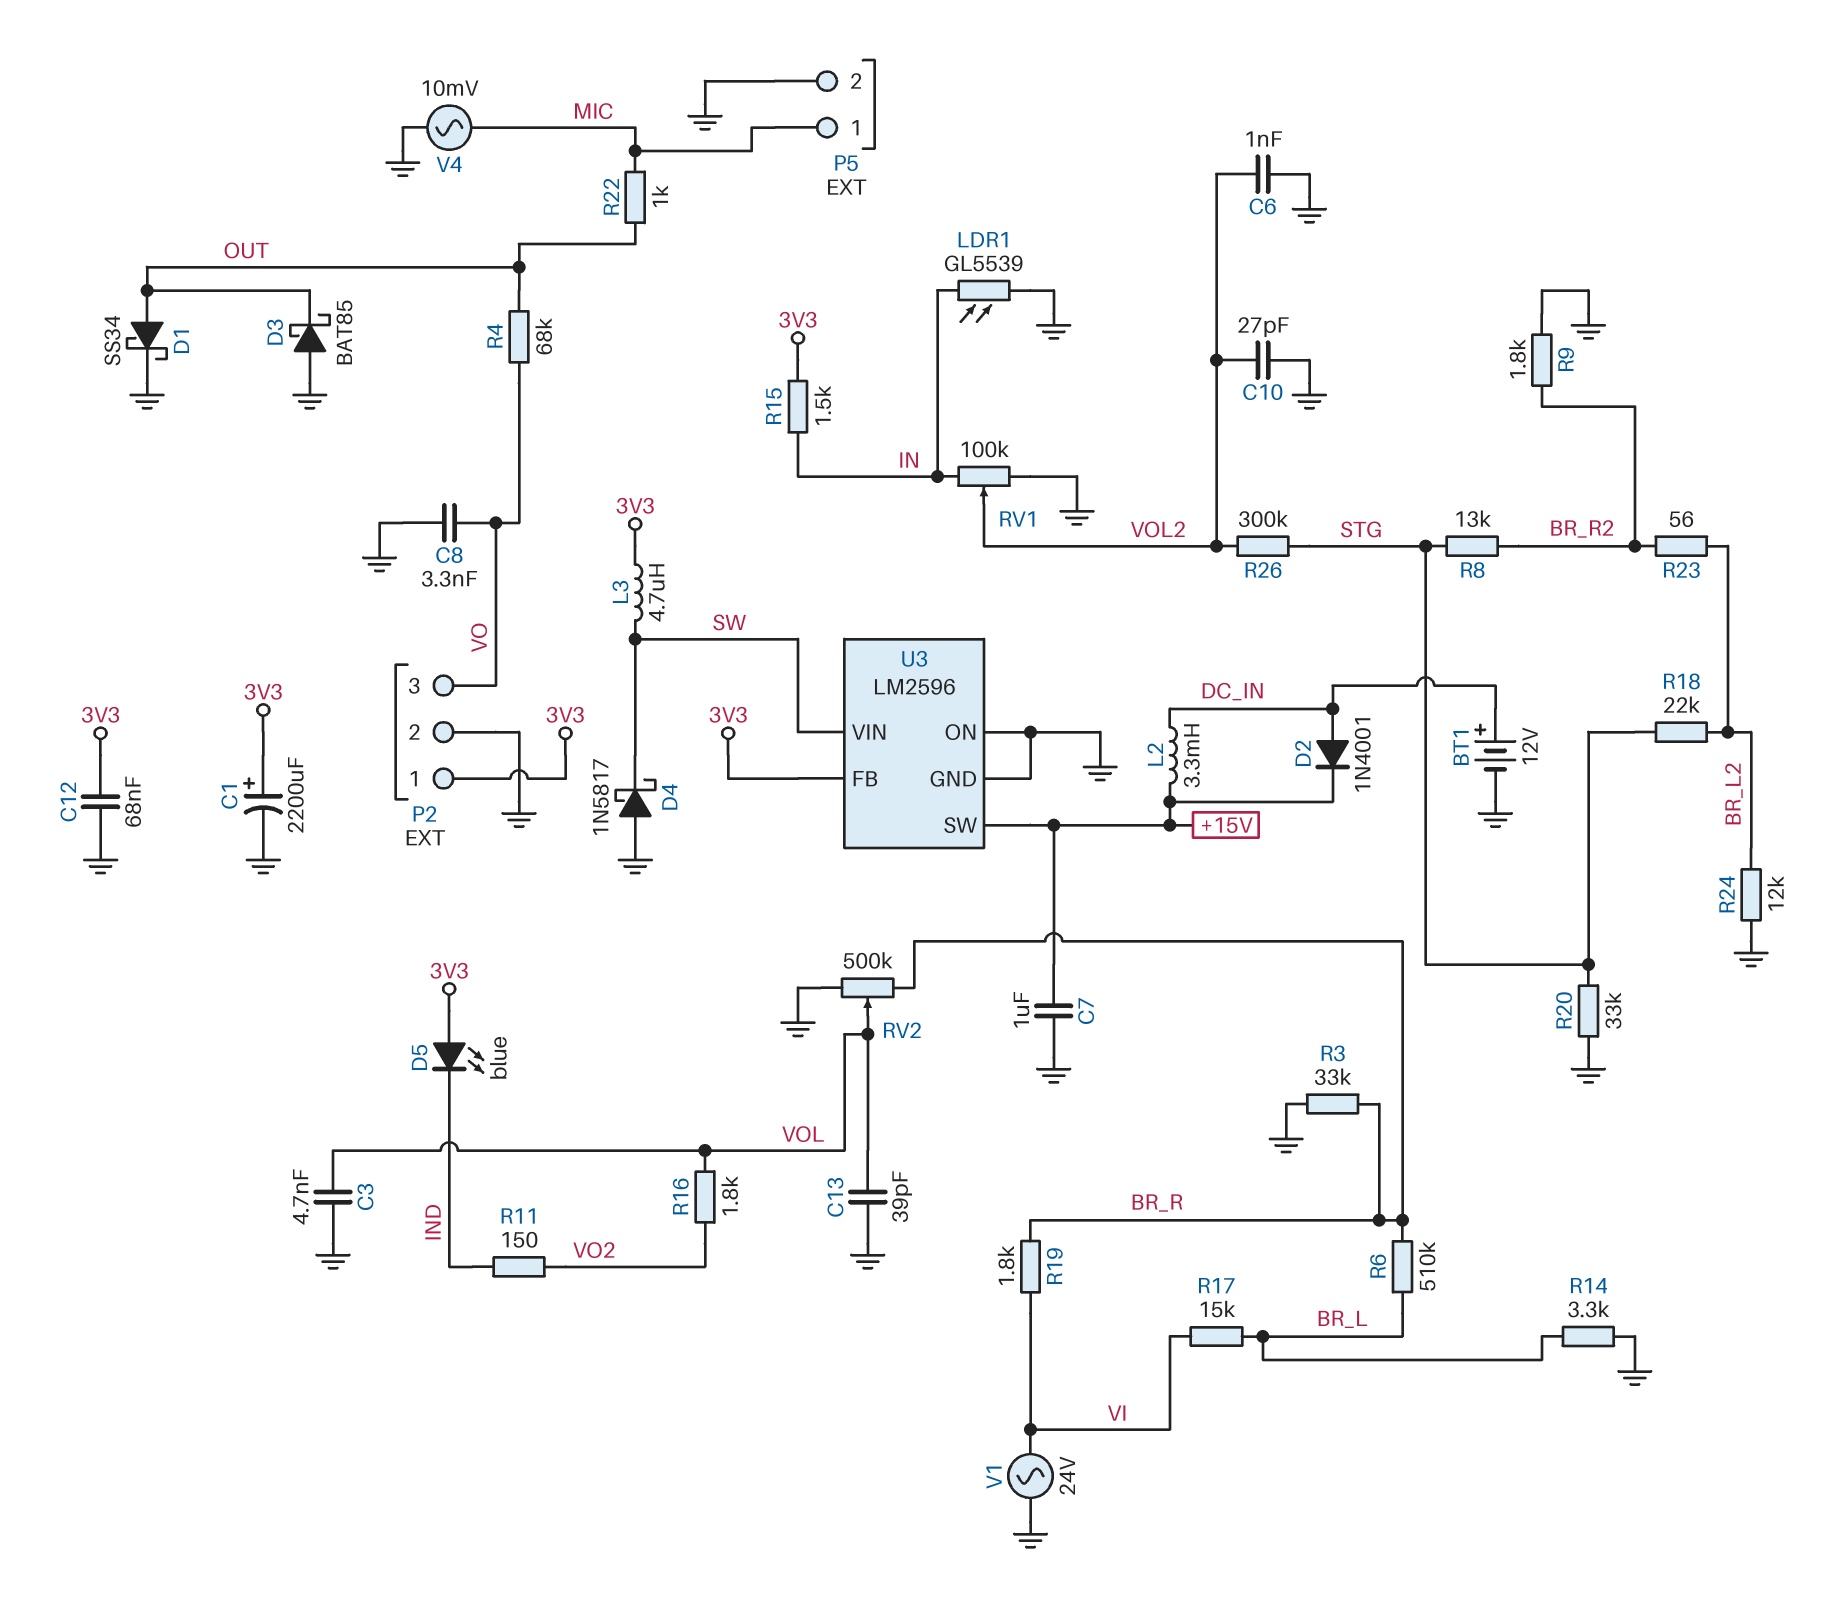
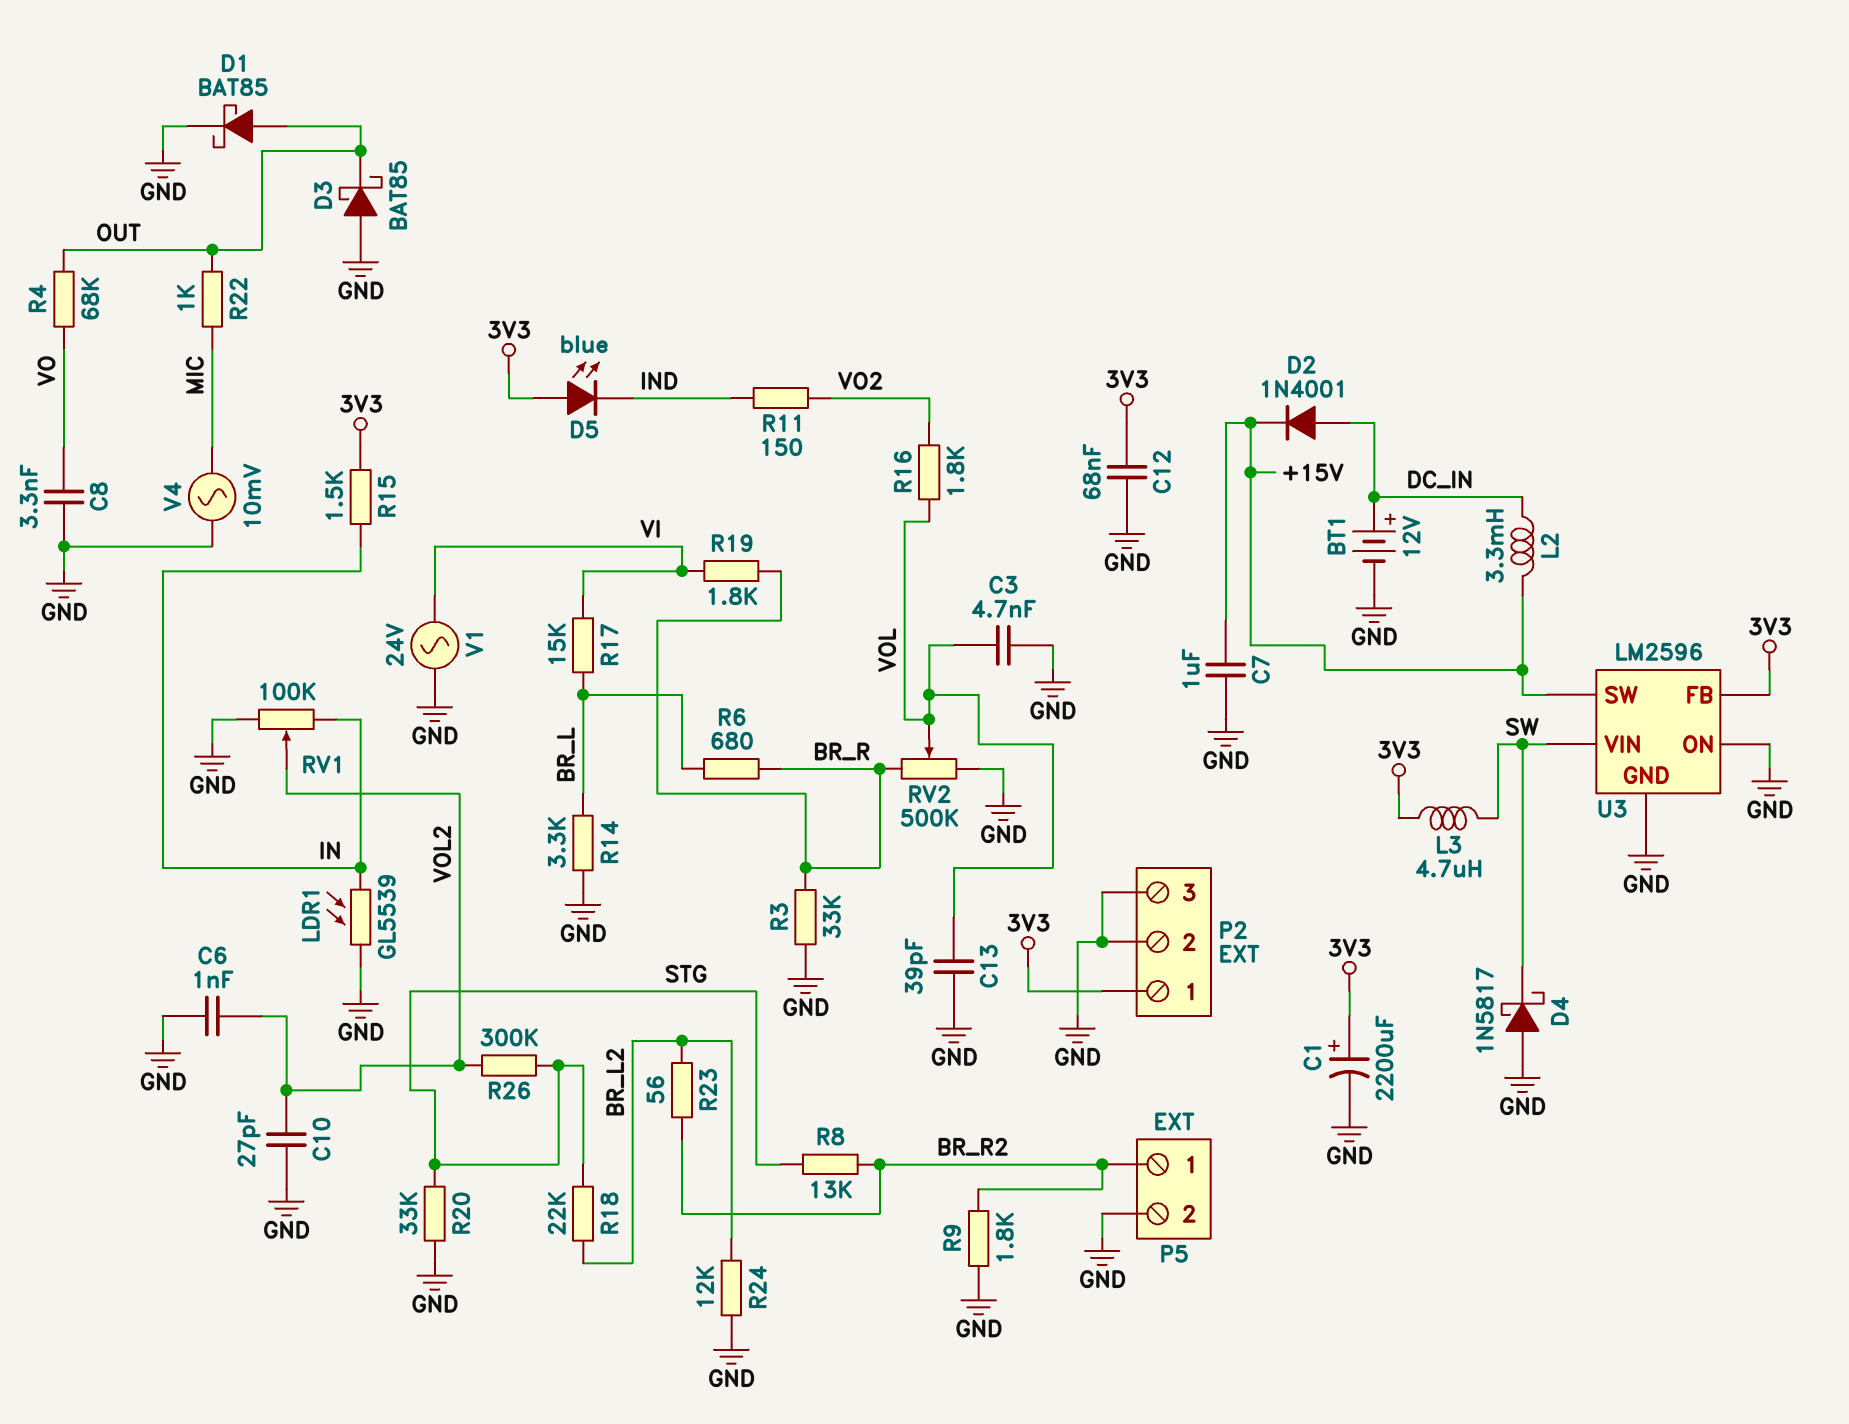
D1: schottky SS34 (A OUT, K GND) -> schottky BAT85 (A OUT, K GND)
P2 pin 3: VO -> GND
P5 pin 1: MIC -> BR_R2
R6: 510k (BR_L, BR_R) -> 680 (BR_L, BR_R)

